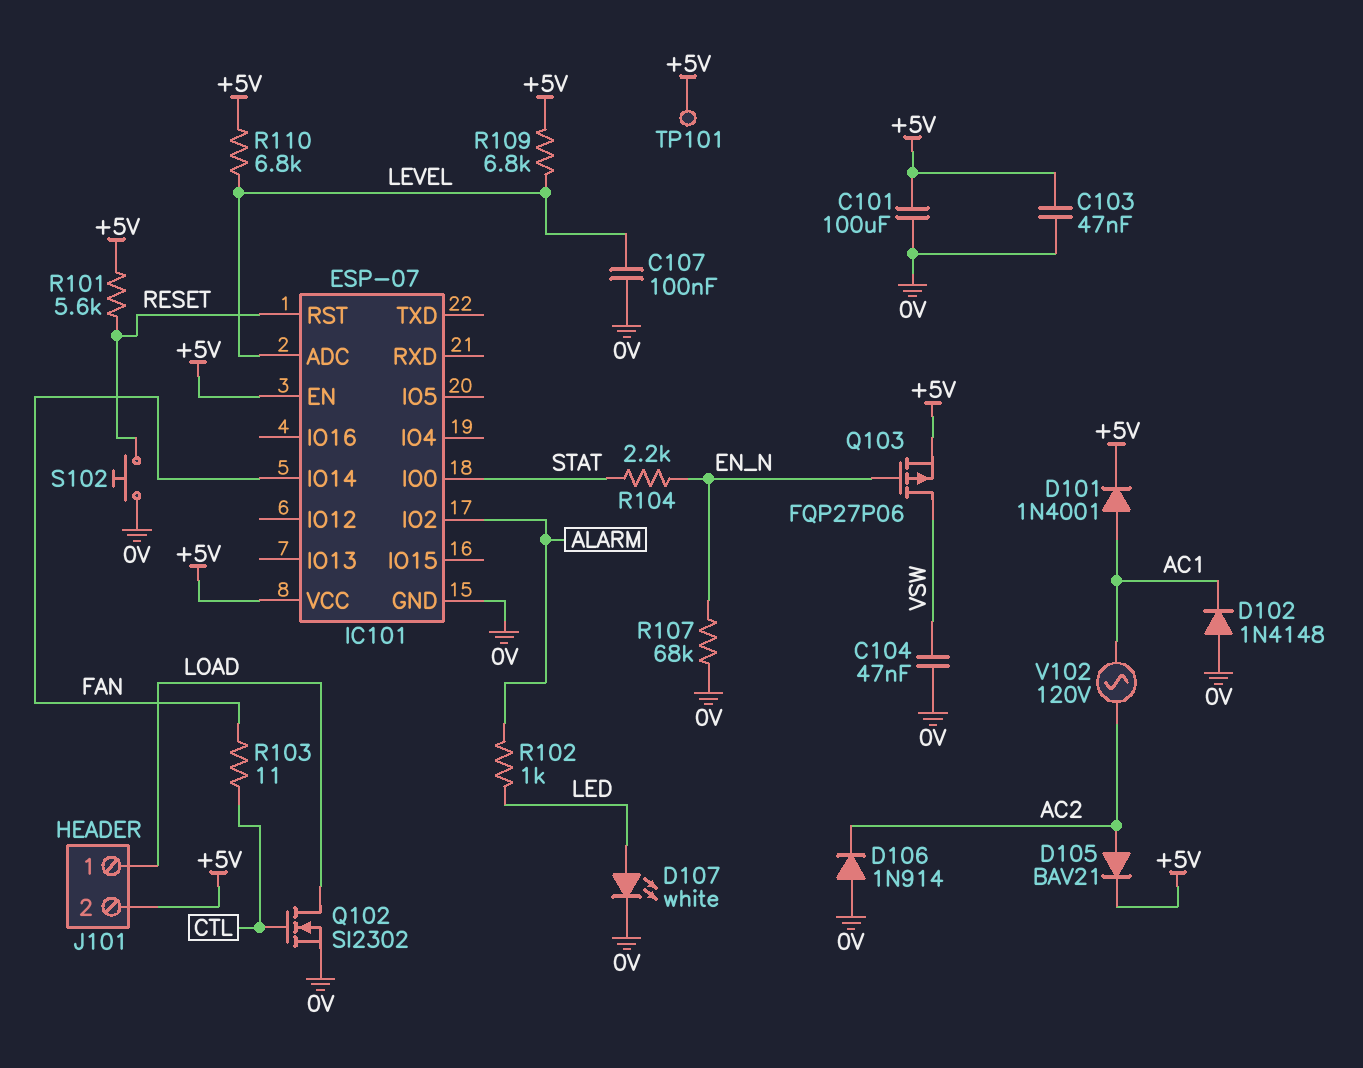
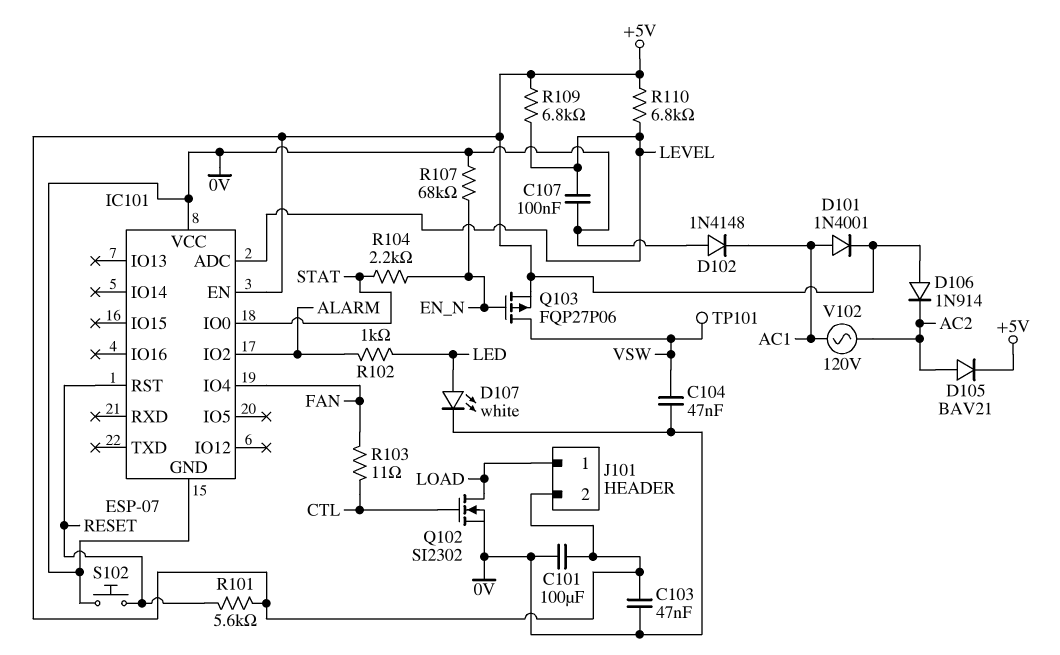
D106: diode 1N914 (A 0V, K AC2) -> diode 1N914 (A +5V, K AC2)
IC101 pin IO4: none -> FAN
IC101 pin IO14: FAN -> none
IC101 pin VCC: +5V -> 0V
TP101: test point (+5V) -> test point (VSW)

